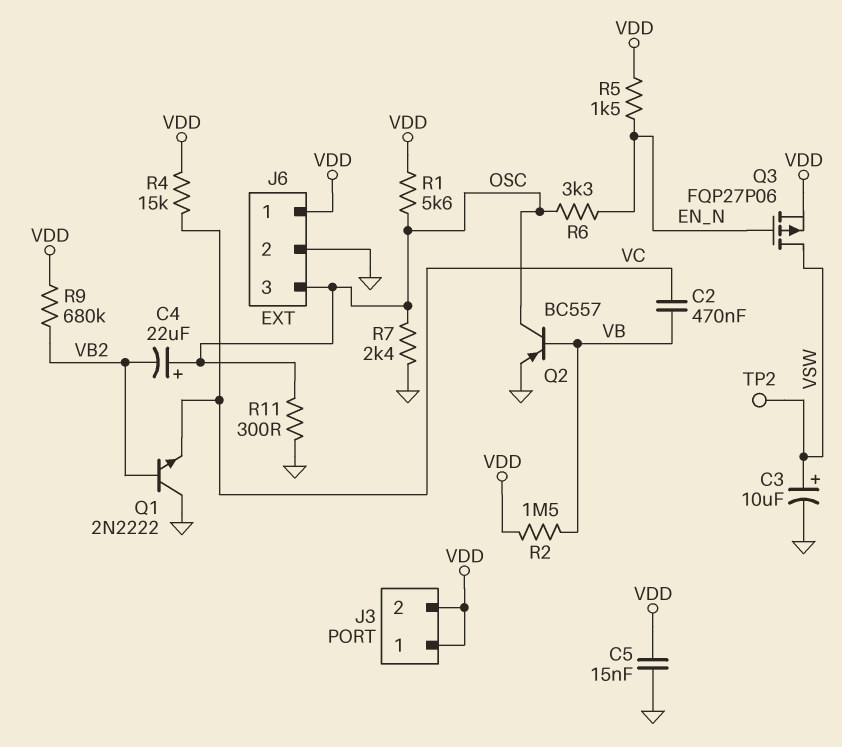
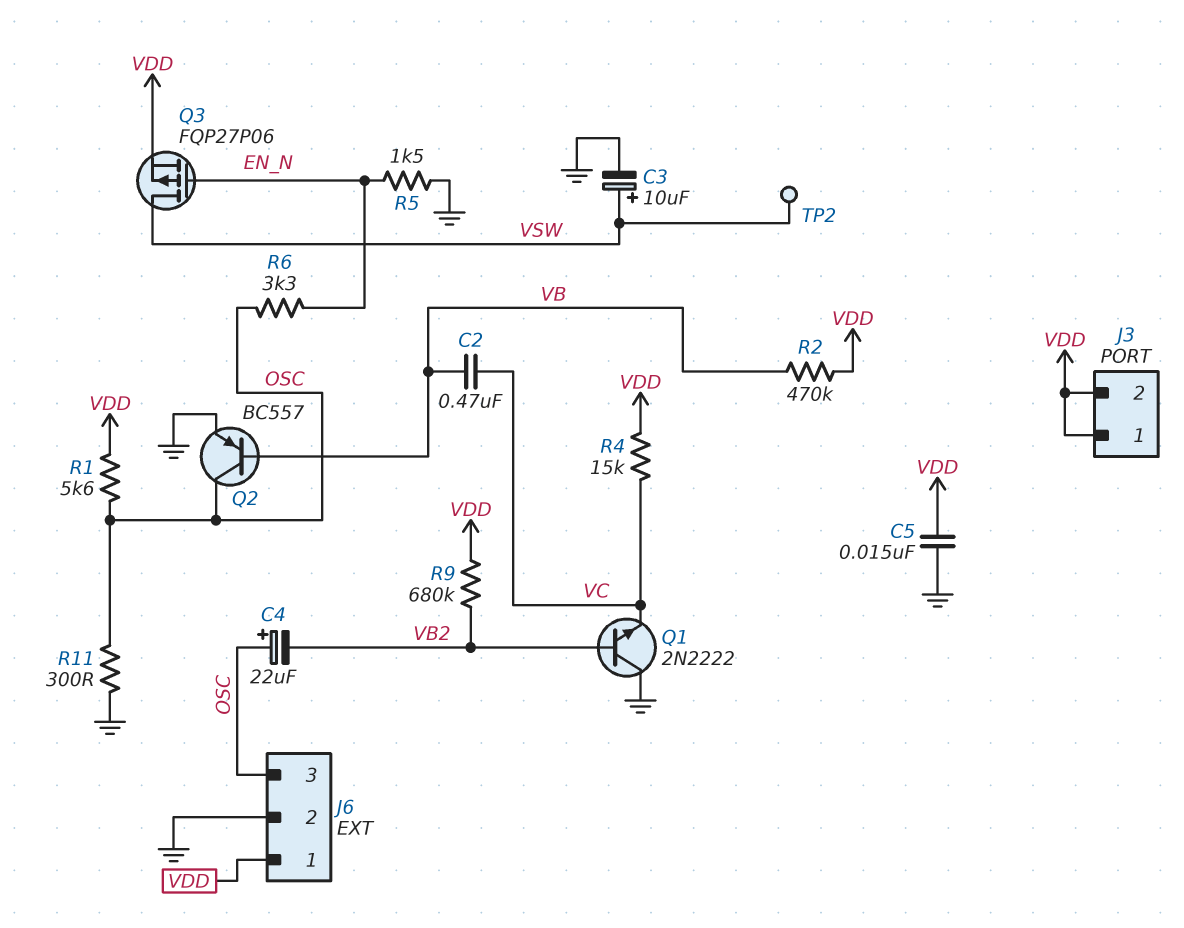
R2: 1.5M (VB, VDD) -> 470k (VB, VDD)
R5: 1.5k (EN_N, VDD) -> 1.5k (EN_N, GND)
R7: 2.4k (GND, OSC) -> none

